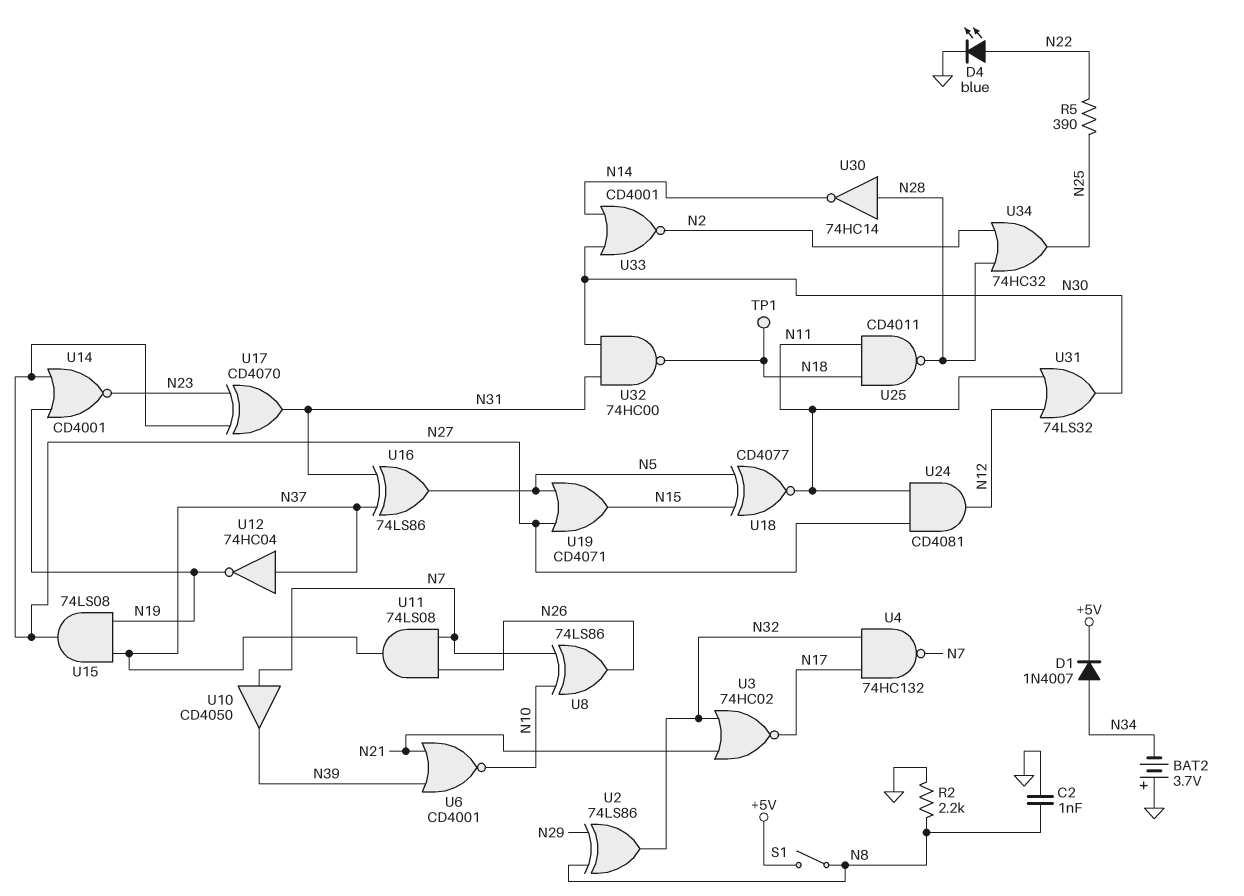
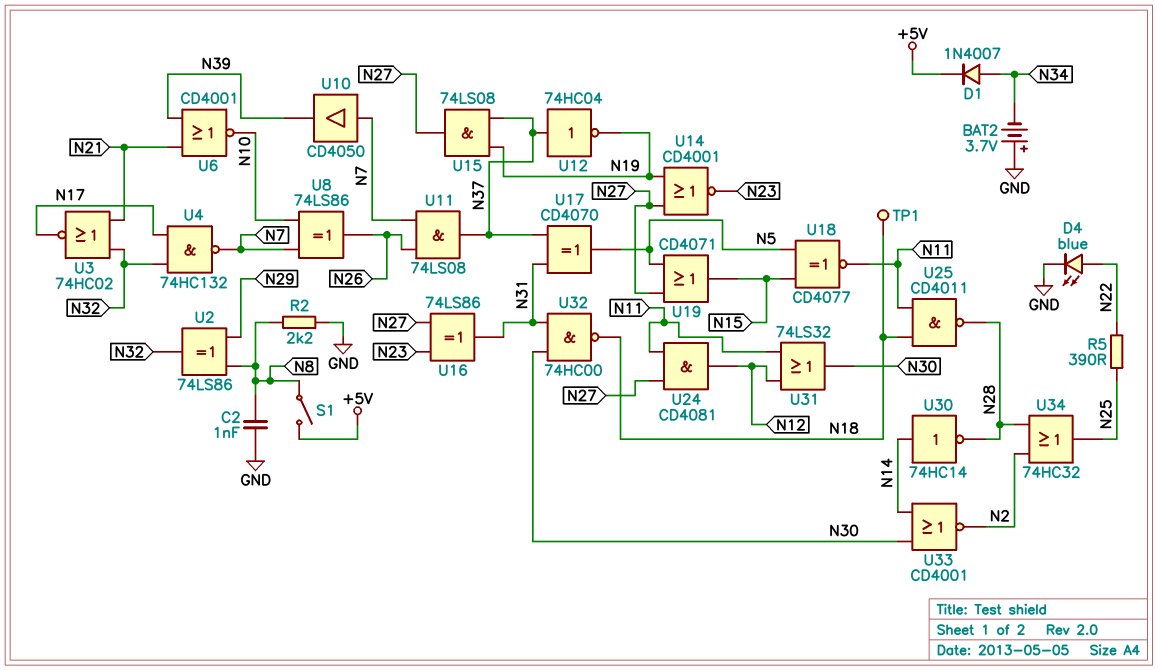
U16: XOR 74LS86 (in N31, in N37, out N5) -> XOR 74LS86 (in N23, in N27, out N31)
U17: XOR CD4070 (in N23, in N27, out N31) -> XOR CD4070 (in N31, in N37, out N5)
U30: NOT 74HC14 (in N28, out N14) -> NOT 74HC14 (in N14, out N28)

